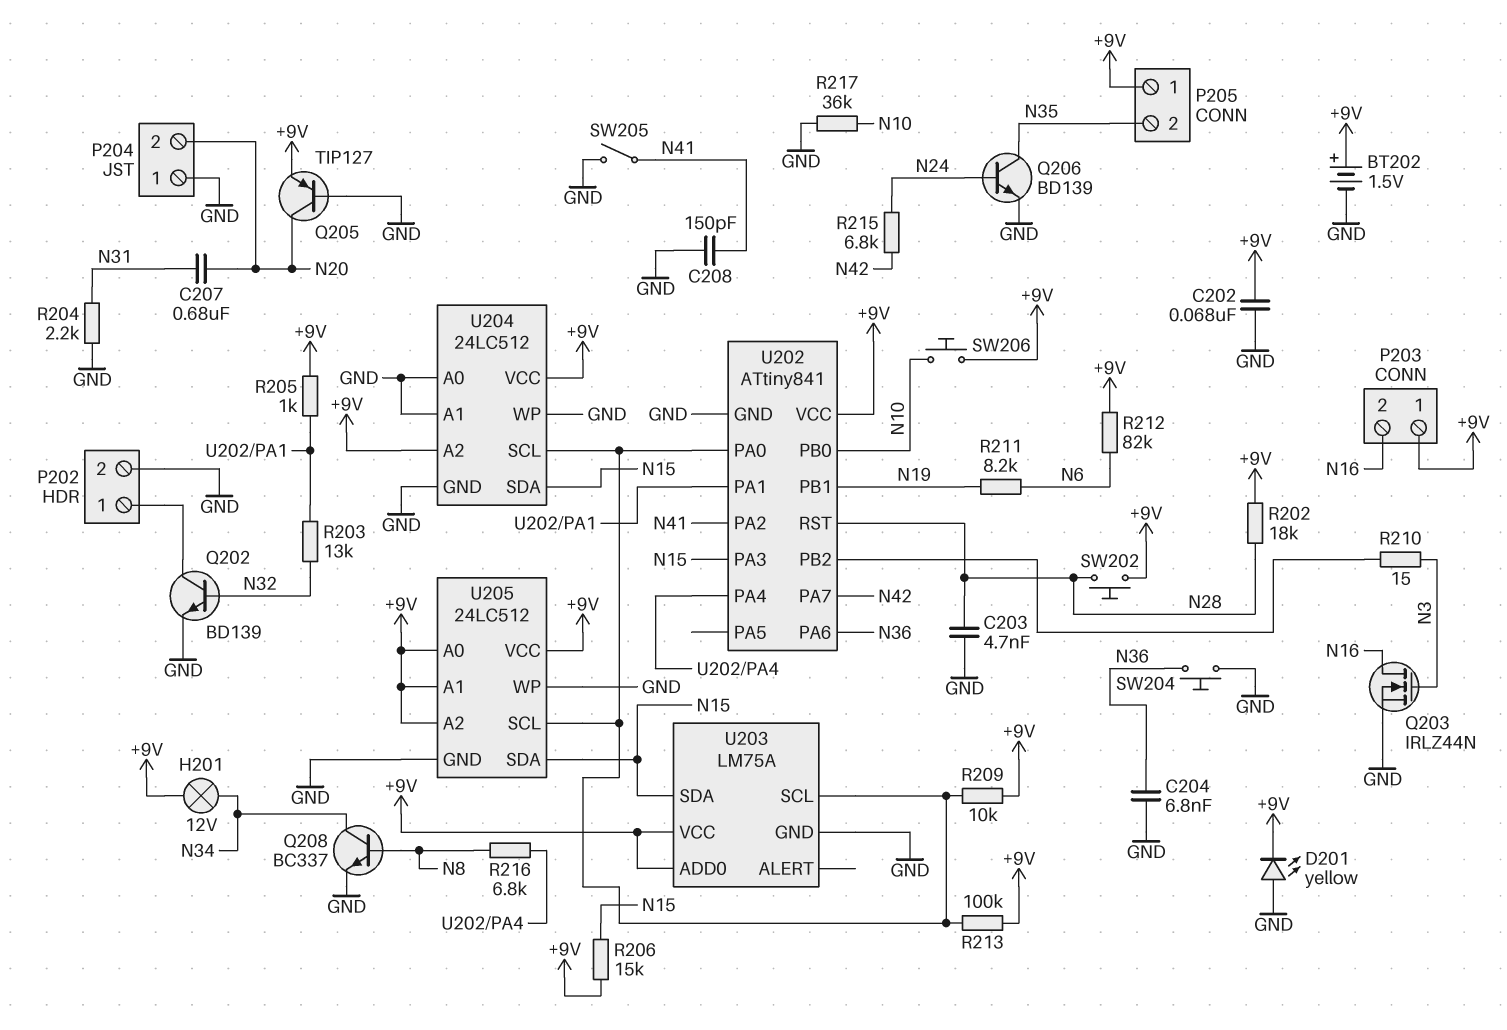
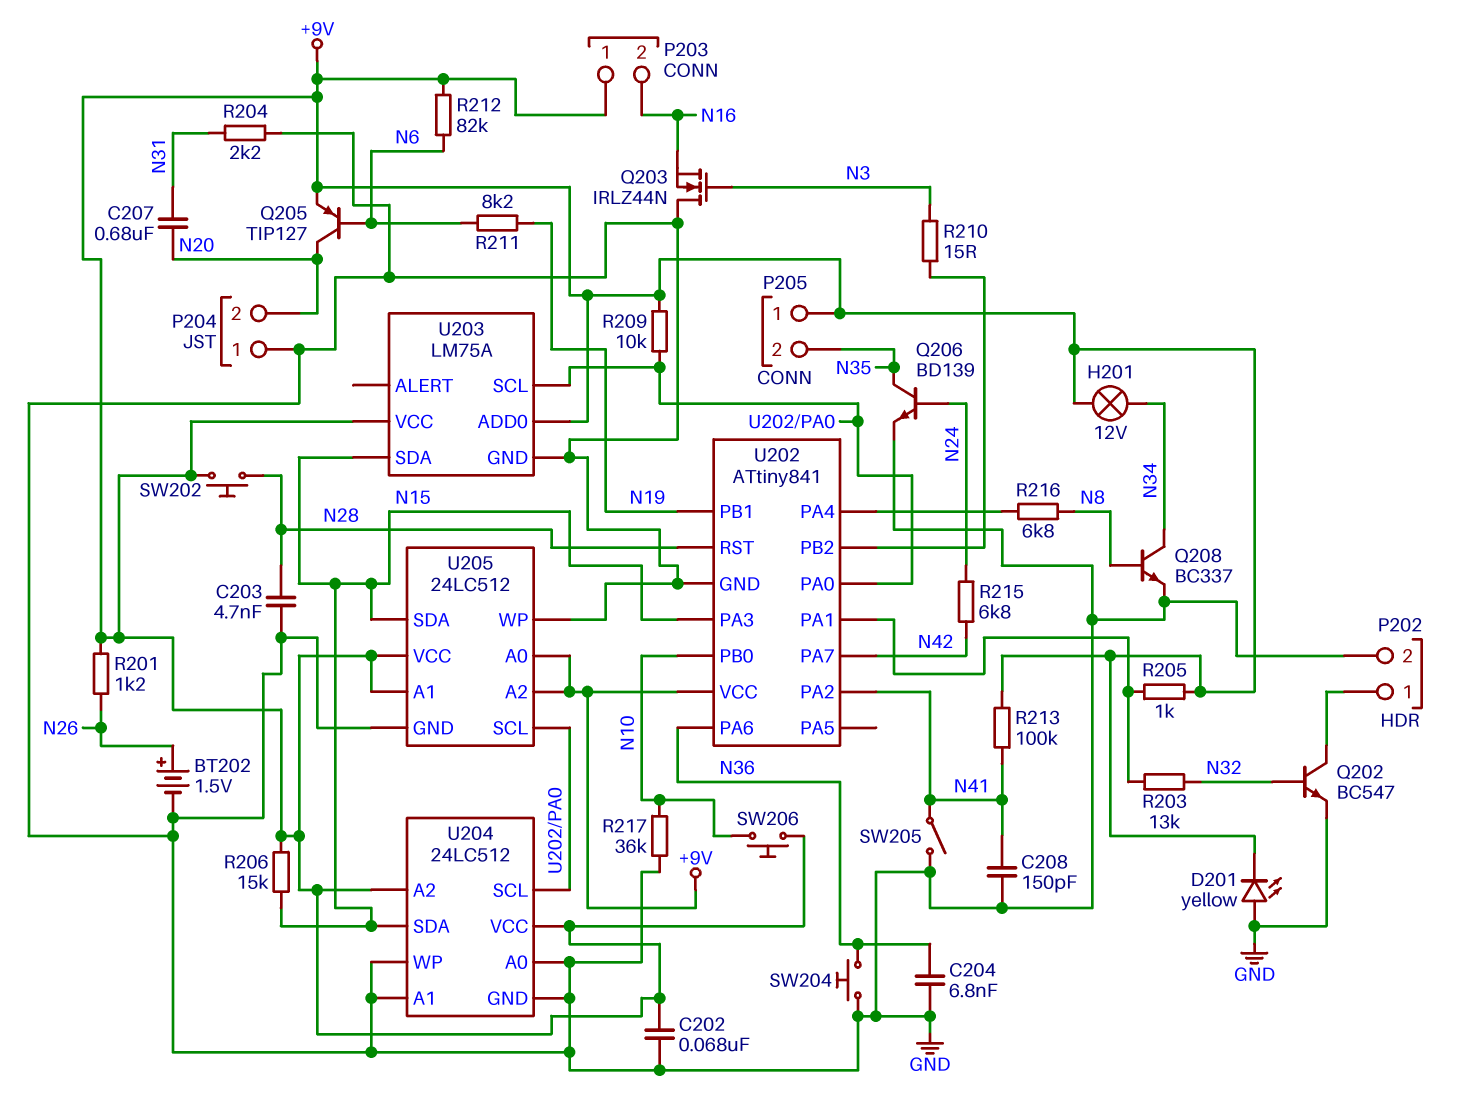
BT202: 1.5V (plus +9V, minus GND) -> 1.5V (plus N26, minus GND)
Q202: NPN BD139 (B N32, C P202/1, E GND) -> NPN BC547 (B N32, C P202/1, E GND)
Q203: NMOS IRLZ44N (G N3, D N16, S GND) -> NMOS IRLZ44N (G N3, D GND, S N16)
Q205: PNP TIP127 (B GND, C N20, E +9V) -> PNP TIP127 (B N6, C N20, E +9V)
R201: none -> 1.2k (+9V, N26)
R202: 18k (+9V, N28) -> none
R213: 100k (+9V, U202/PA0) -> 100k (+9V, N41)

